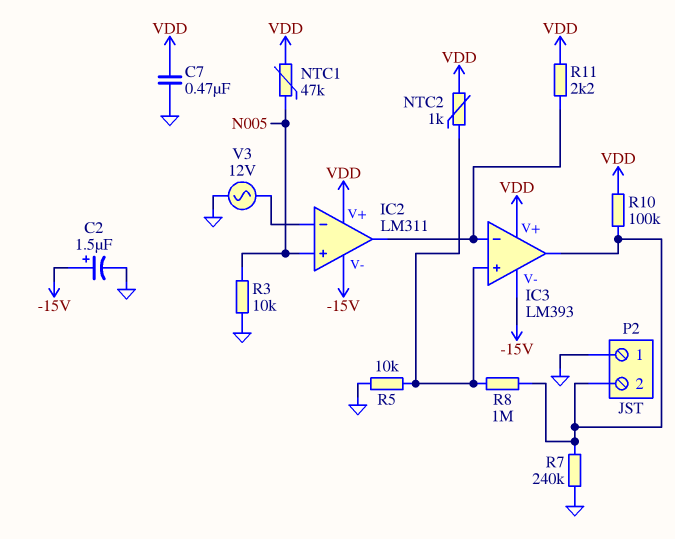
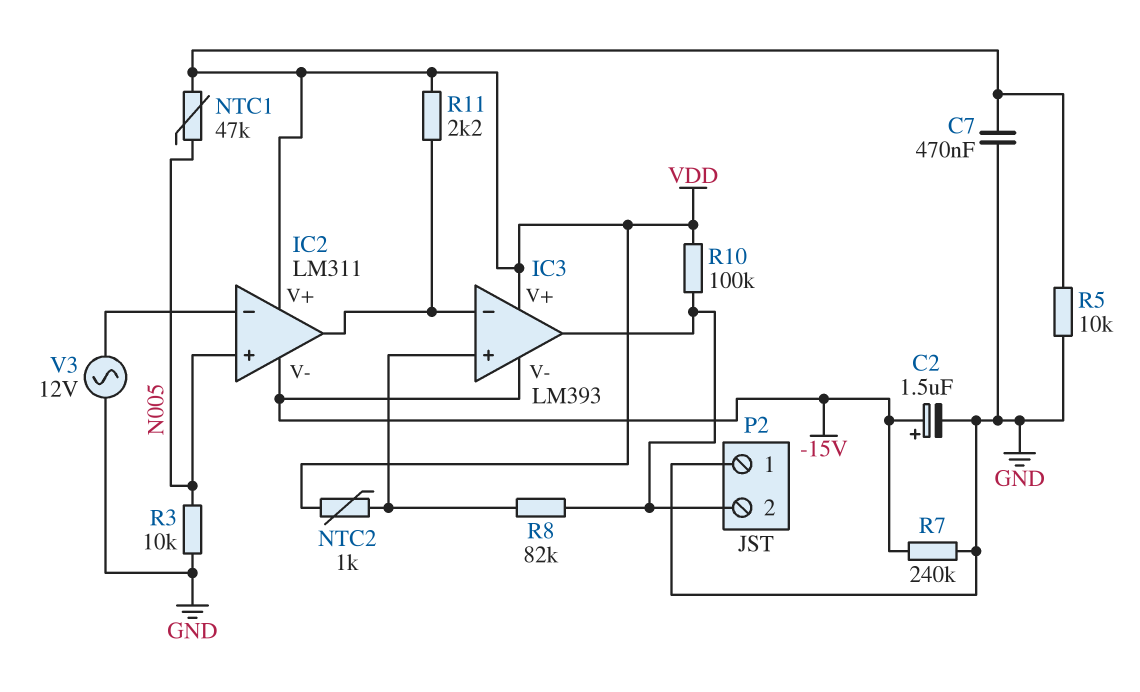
R5: 10k (GND, IC3/in+) -> 10k (GND, VDD)
R7: 240k (GND, IC3/out) -> 240k (-15V, GND)
R8: 1M (IC3/in+, IC3/out) -> 82k (IC3/in+, IC3/out)

